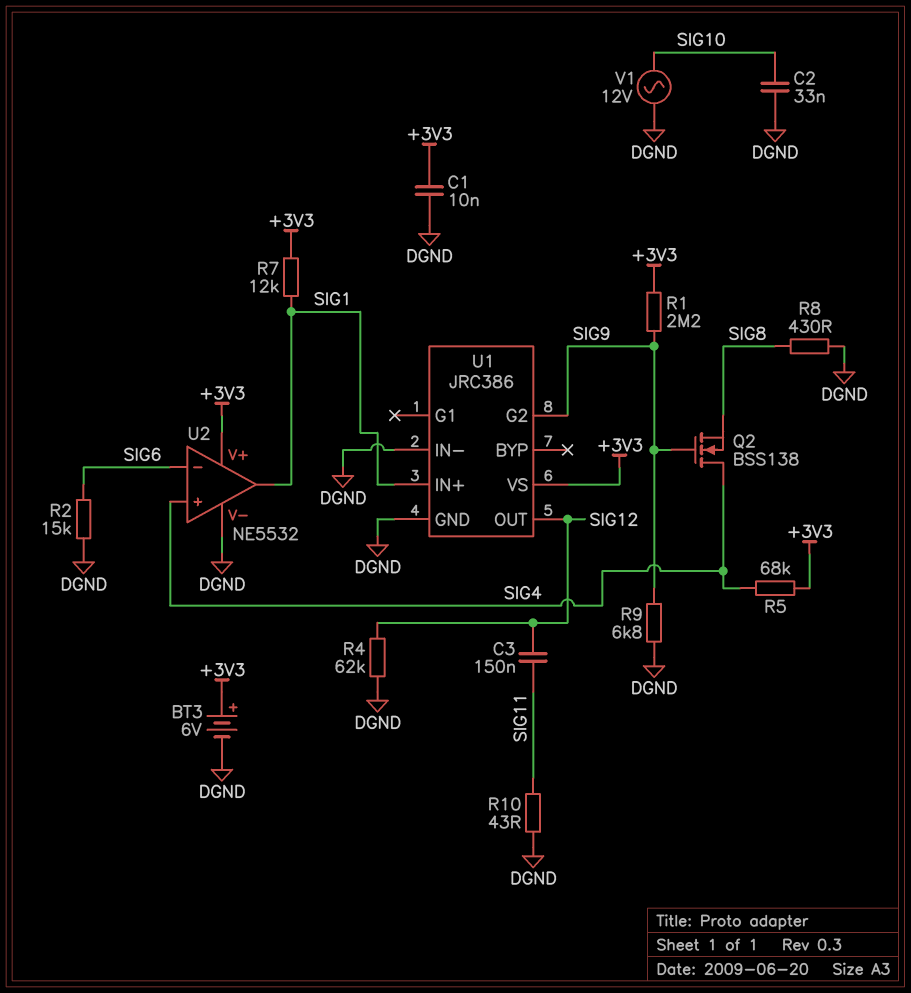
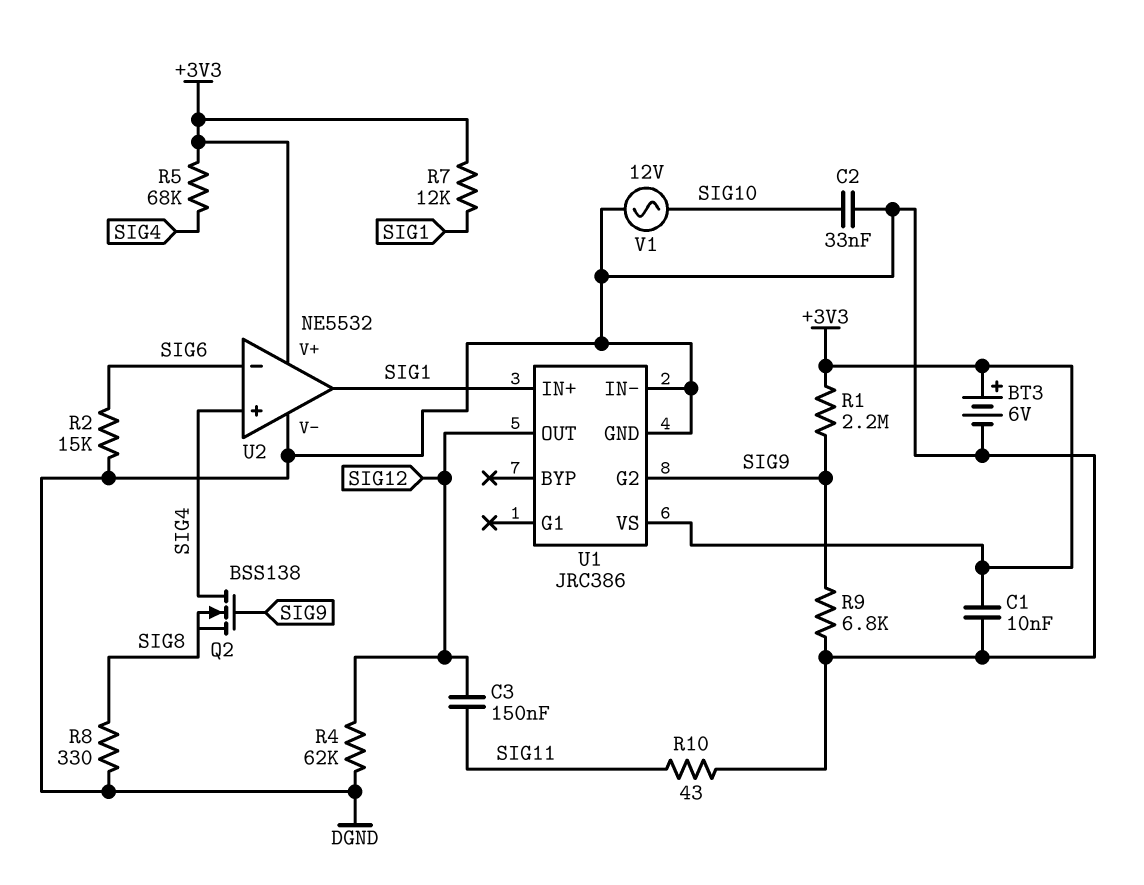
R8: 430 (DGND, SIG8) -> 330 (DGND, SIG8)

